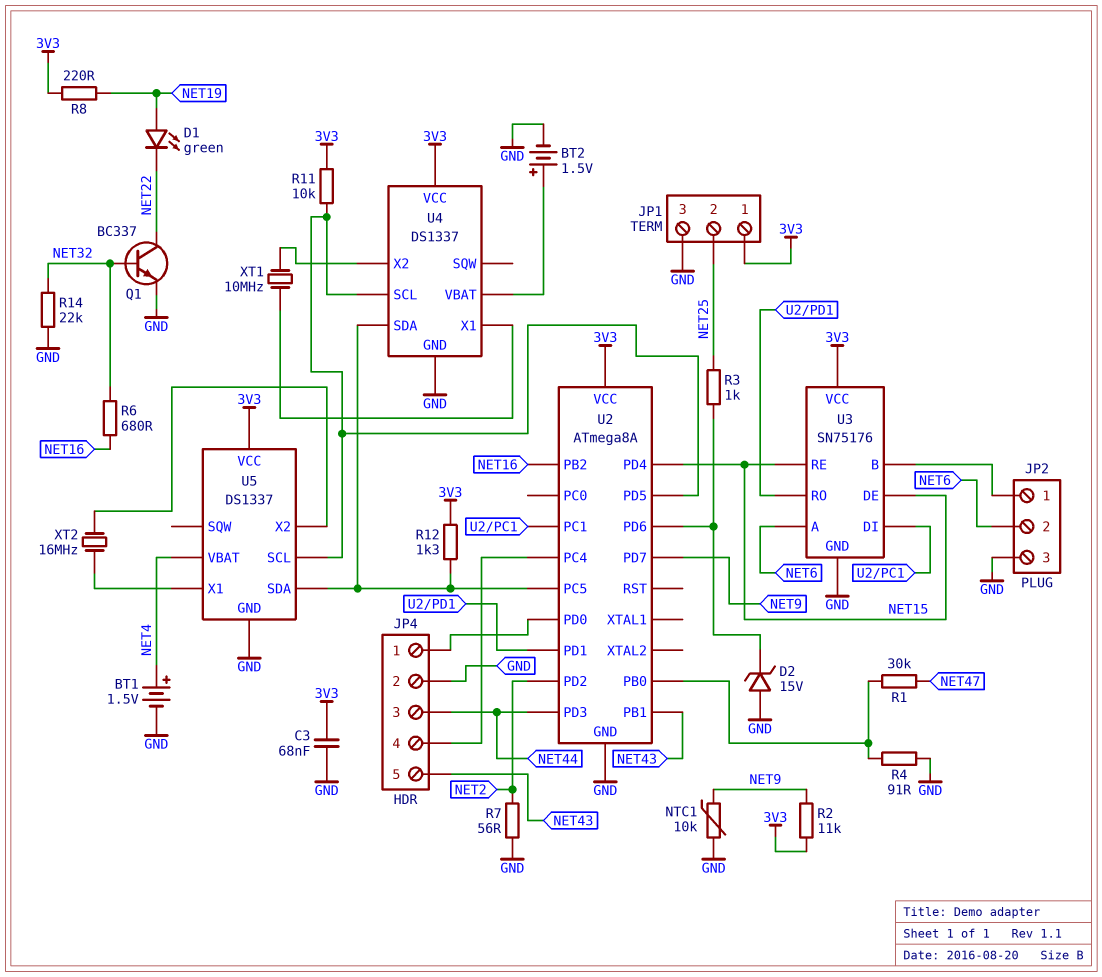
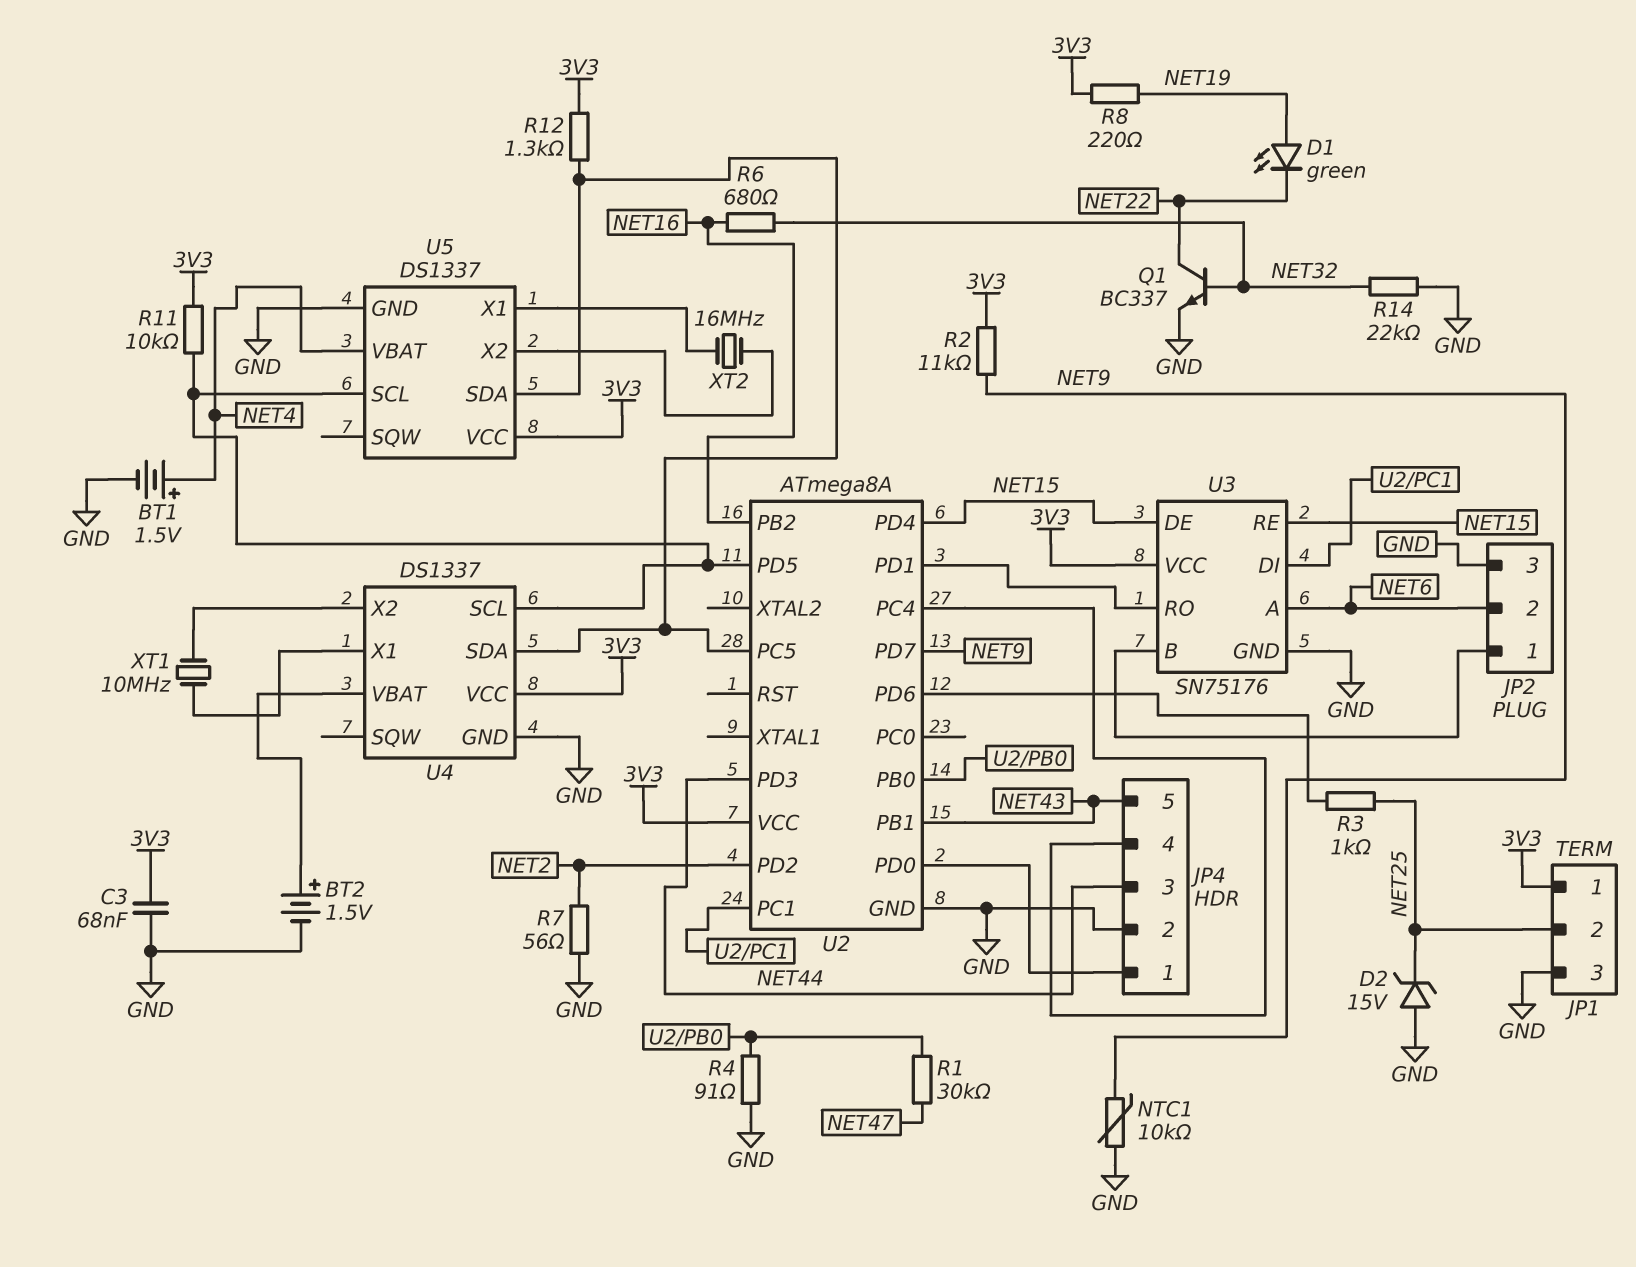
D2: zener 15V (A GND, K U2/PD6) -> zener 15V (A GND, K NET25)

